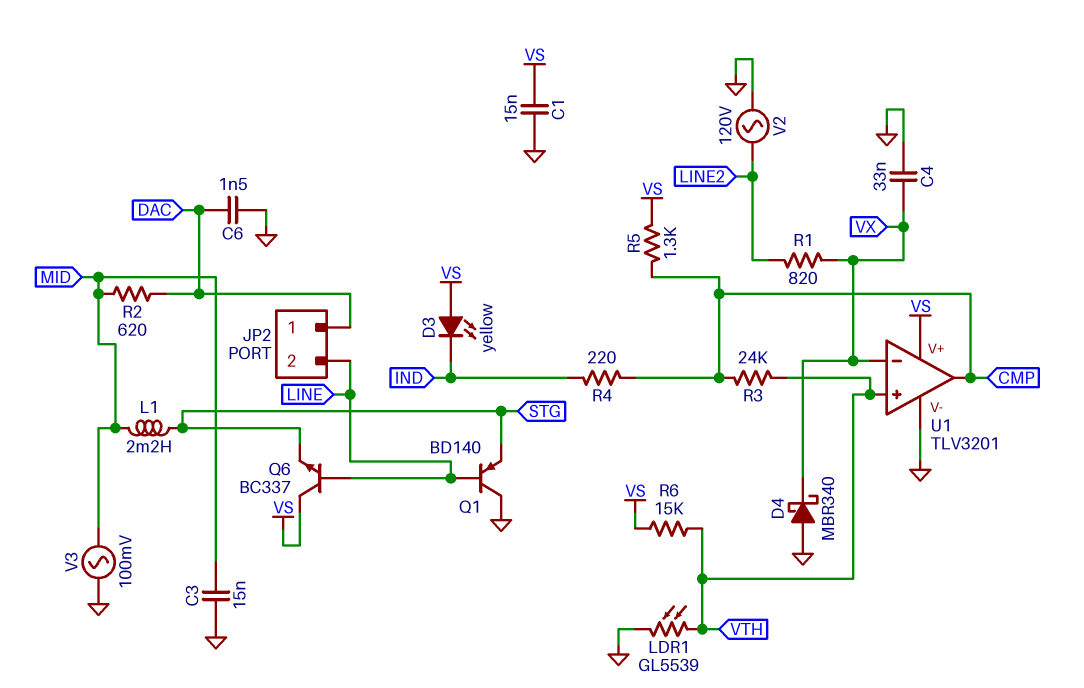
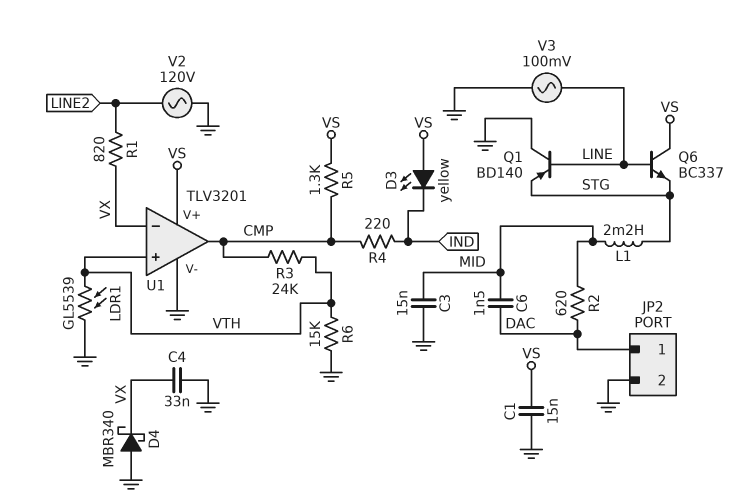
C6: 1.5nF (DAC, GND) -> 1.5nF (DAC, MID)
JP2 pin 2: LINE -> GND
R6: 15k (VS, VTH) -> 15k (GND, VTH)
V3: AC 100mV (GND, MID) -> AC 100mV (GND, LINE)

